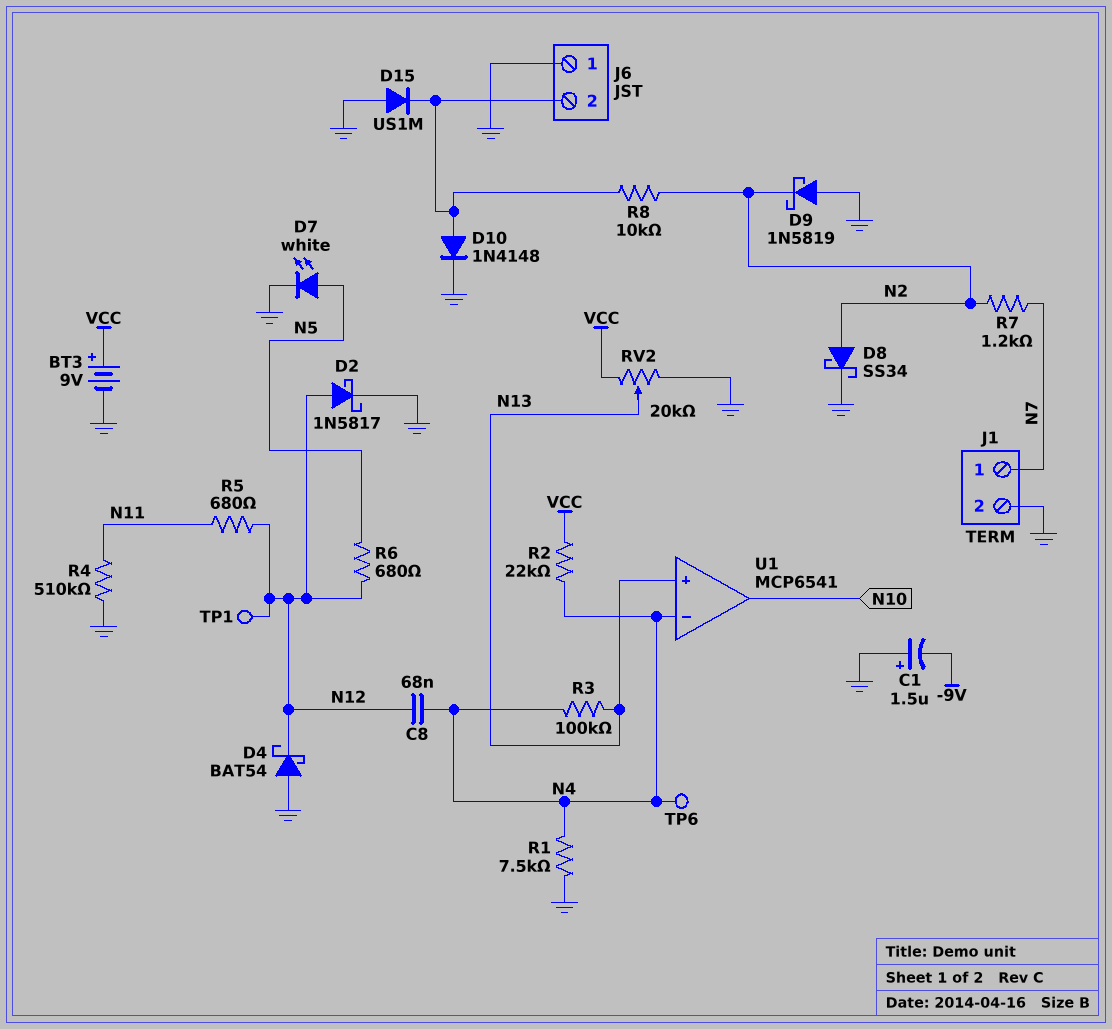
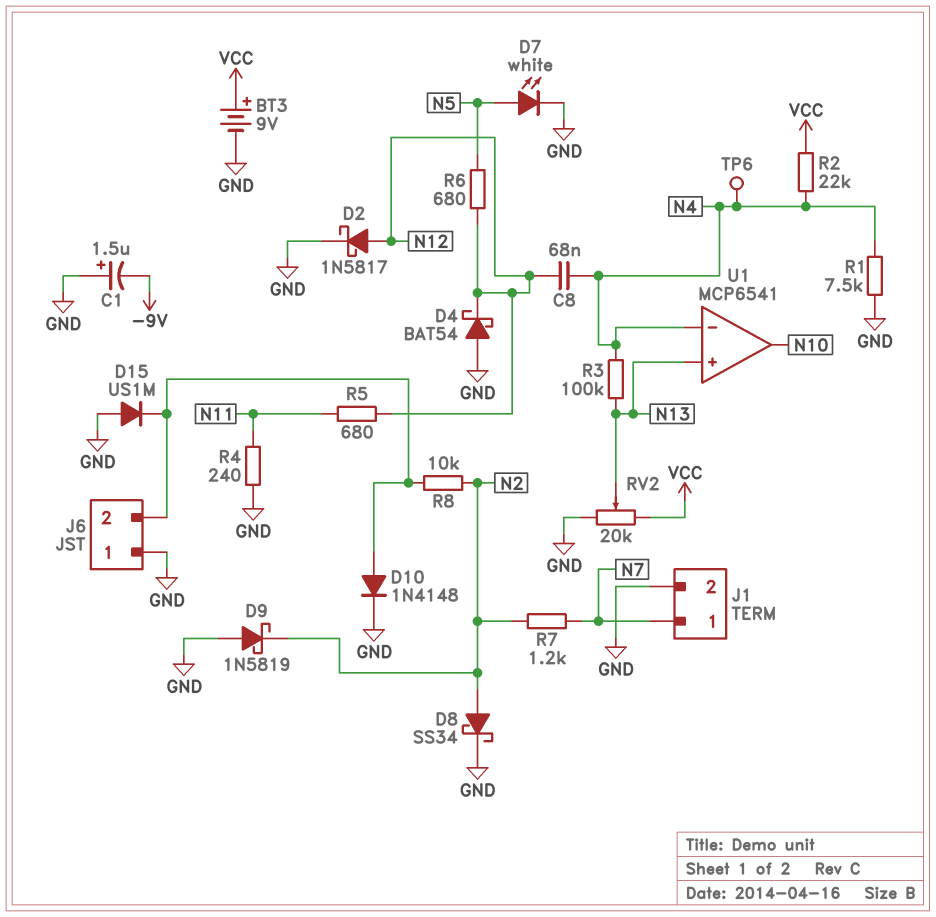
R4: 510k (GND, N11) -> 240 (GND, N11)
TP1: test point (N12) -> none

